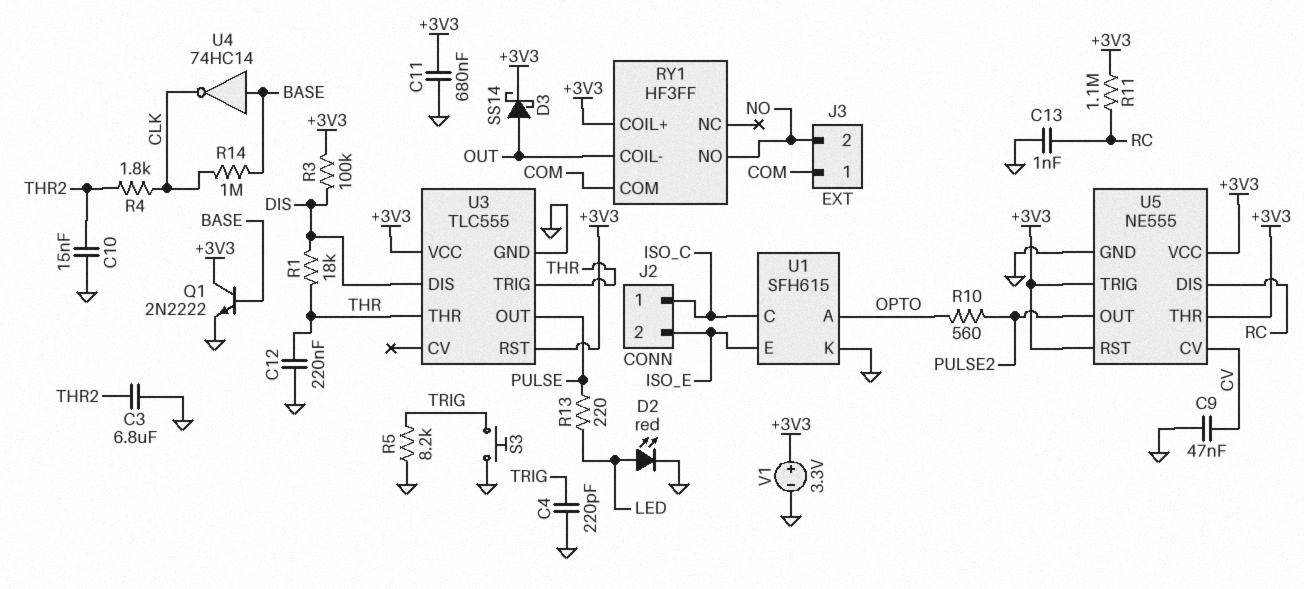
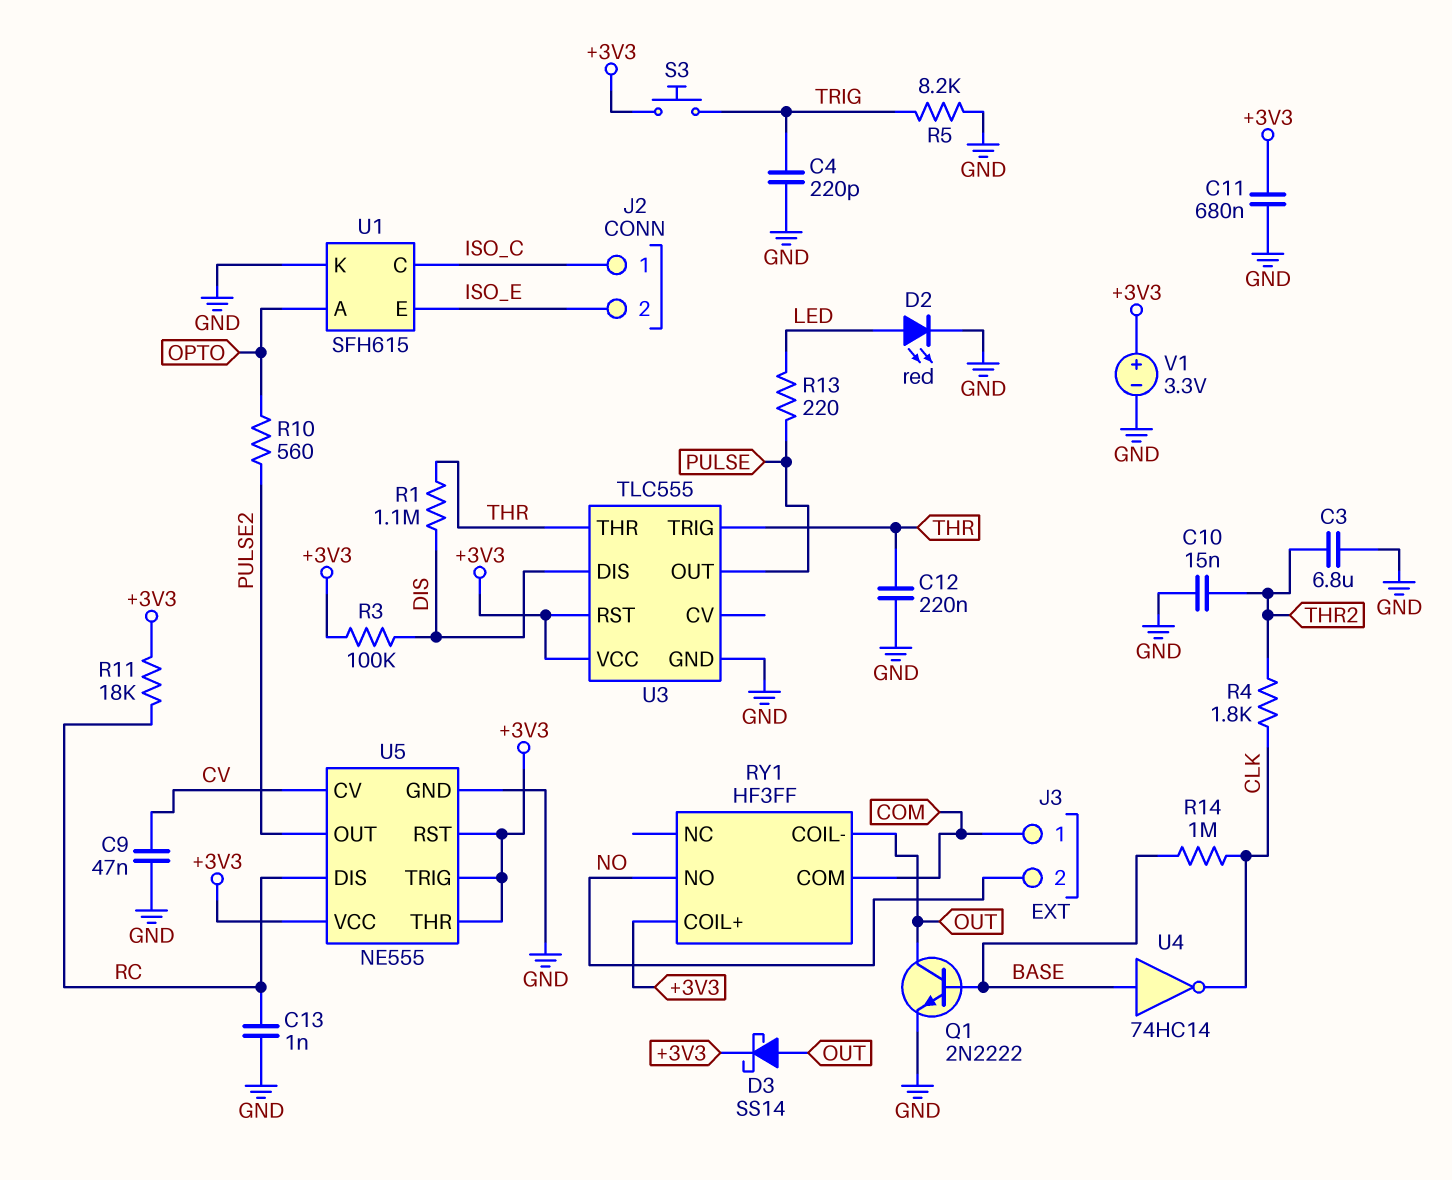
Q1: NPN 2N2222 (B BASE, C +3V3, E GND) -> NPN 2N2222 (B BASE, C OUT, E GND)
R1: 18k (DIS, THR) -> 1.1M (DIS, THR)
R11: 1.1M (+3V3, RC) -> 18k (+3V3, RC)
S3: button (GND, TRIG) -> button (+3V3, TRIG)

